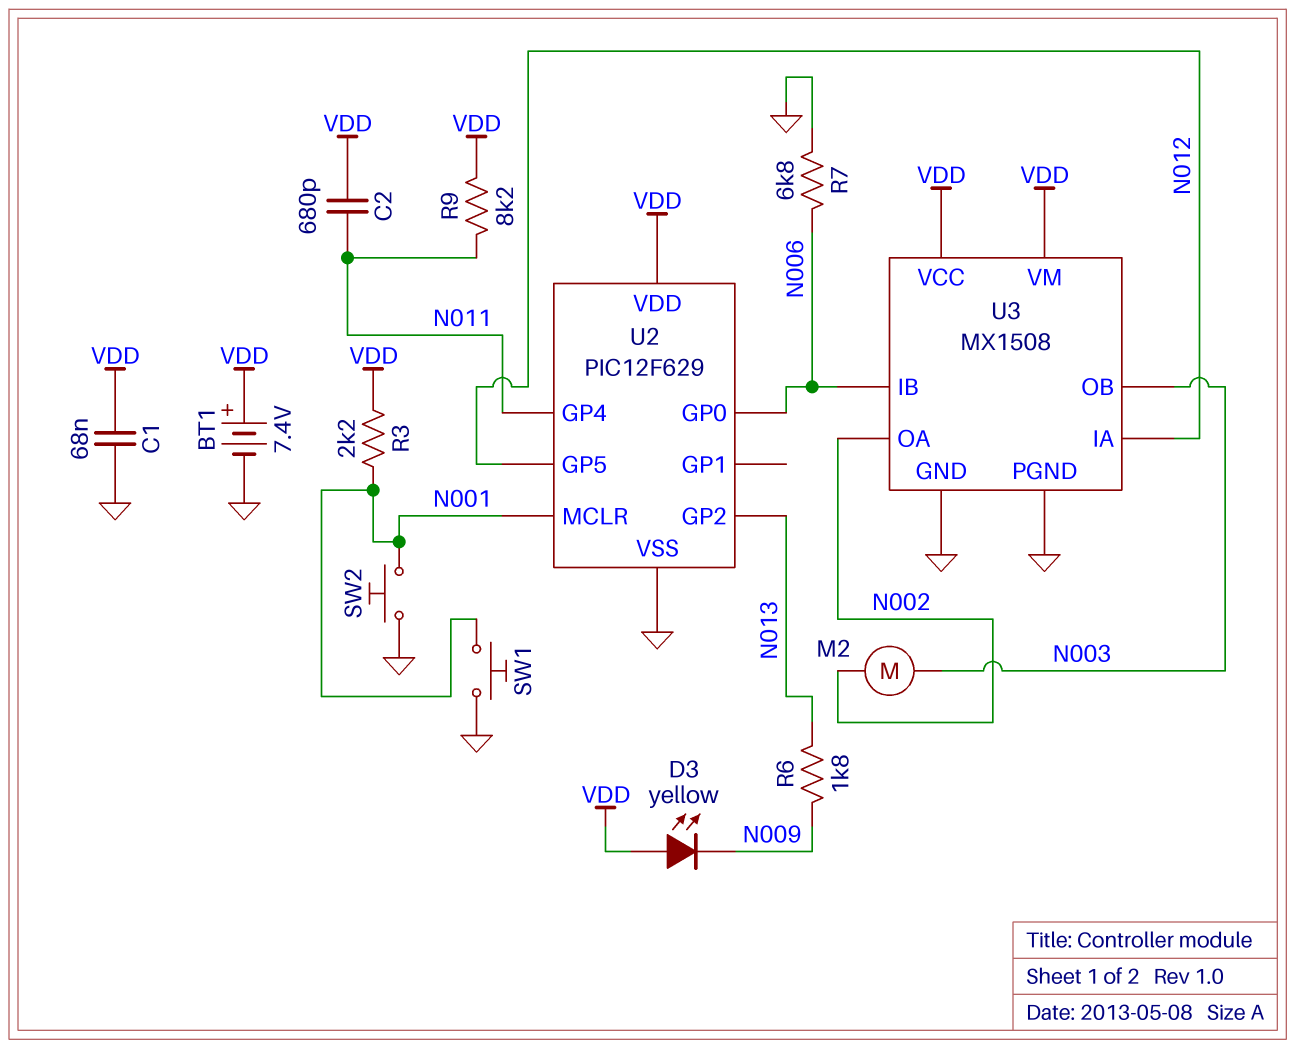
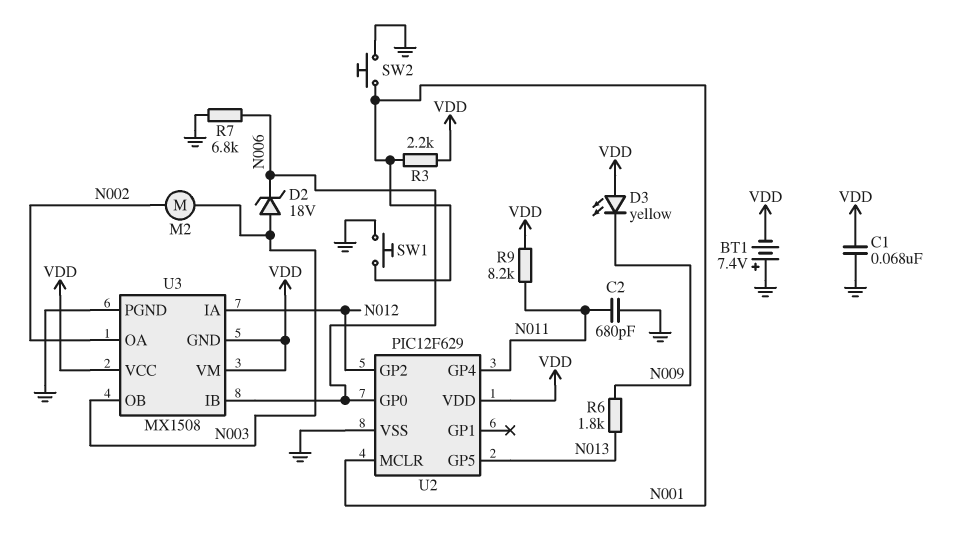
BT1: 7.4V (plus VDD, minus GND) -> 7.4V (plus GND, minus VDD)
C2: 680pF (N011, VDD) -> 680pF (GND, N011)
D2: none -> zener 18V (A N003, K N006)
U2 pin GP2: N013 -> N012
U2 pin GP5: N012 -> N013
U3 pin GND: GND -> VDD

